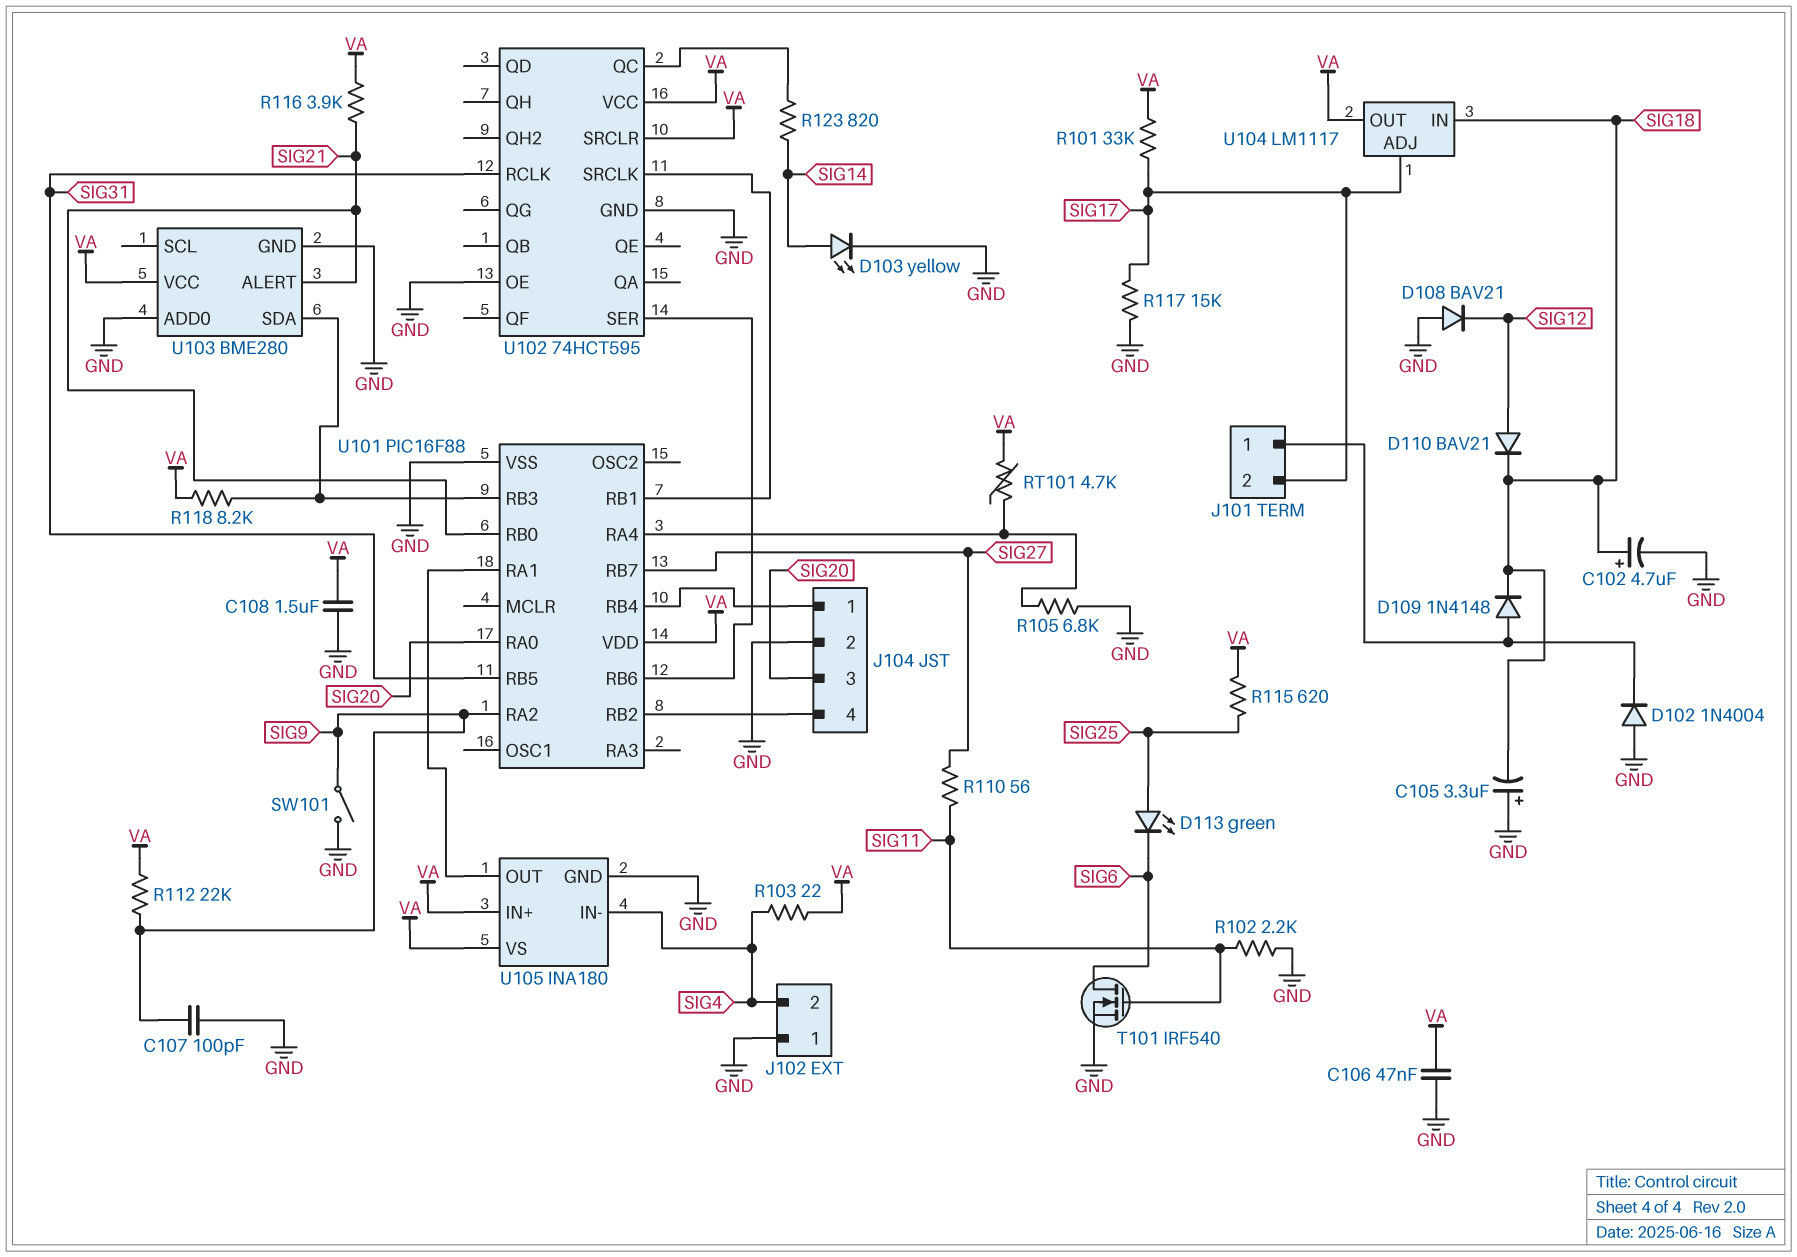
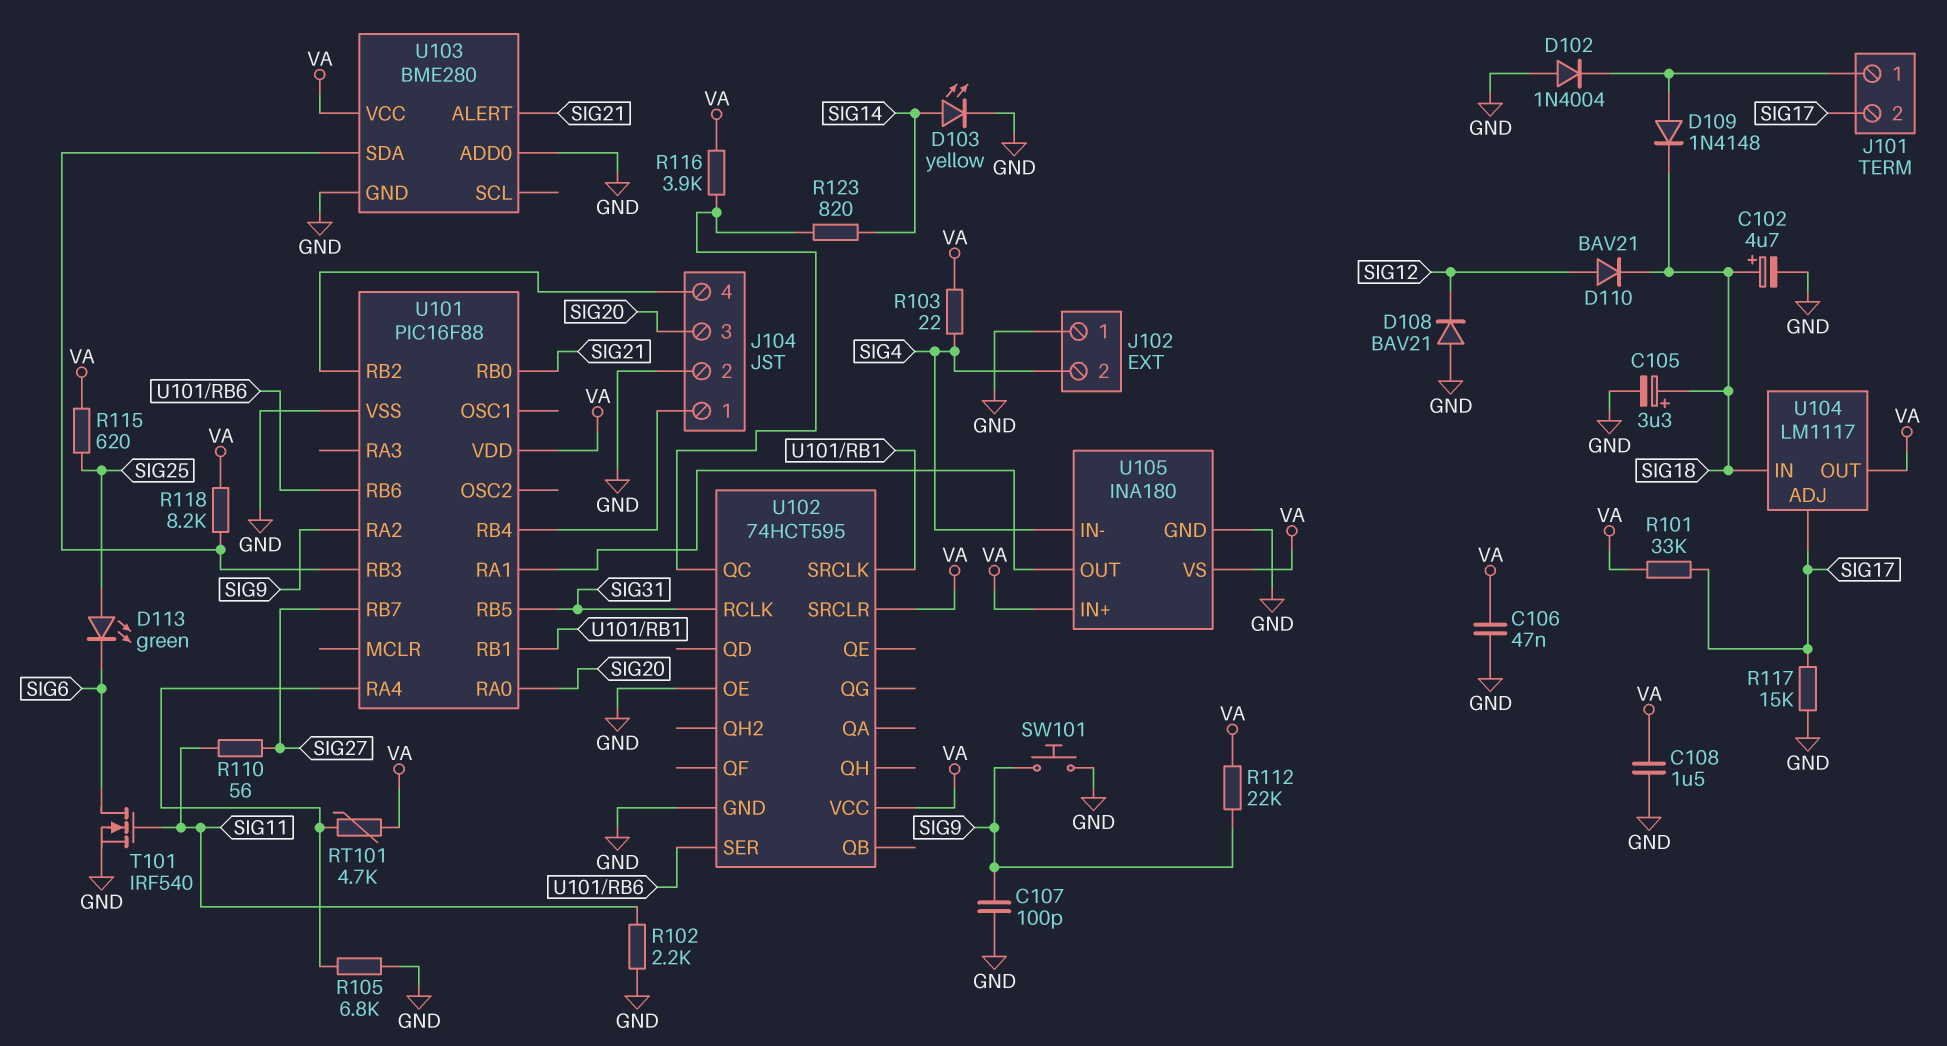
C105: 3.3uF (plus GND, minus SIG18) -> 3.3uF (plus SIG18, minus GND)
R116: 3.9k (SIG21, VA) -> 3.9k (U102/QC, VA)
SW101: switch (GND, SIG9) -> button (GND, SIG9)

